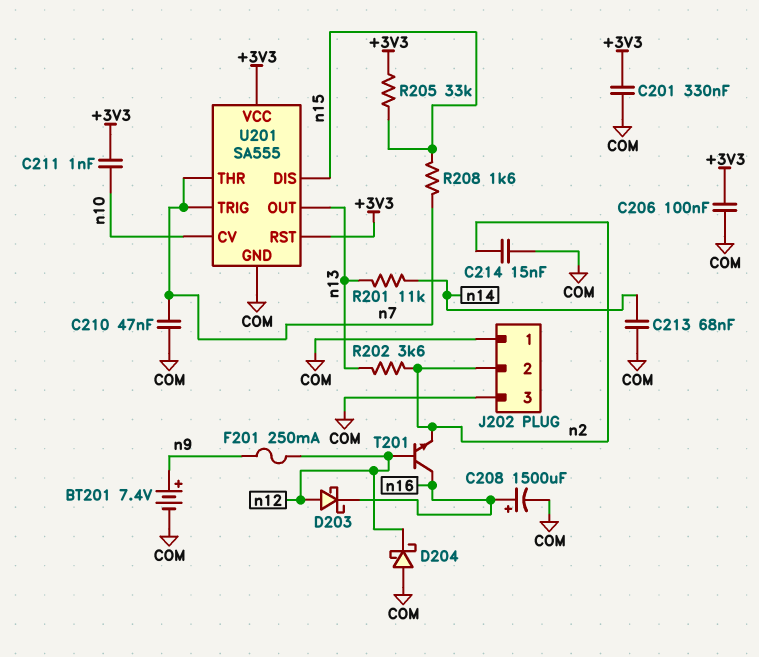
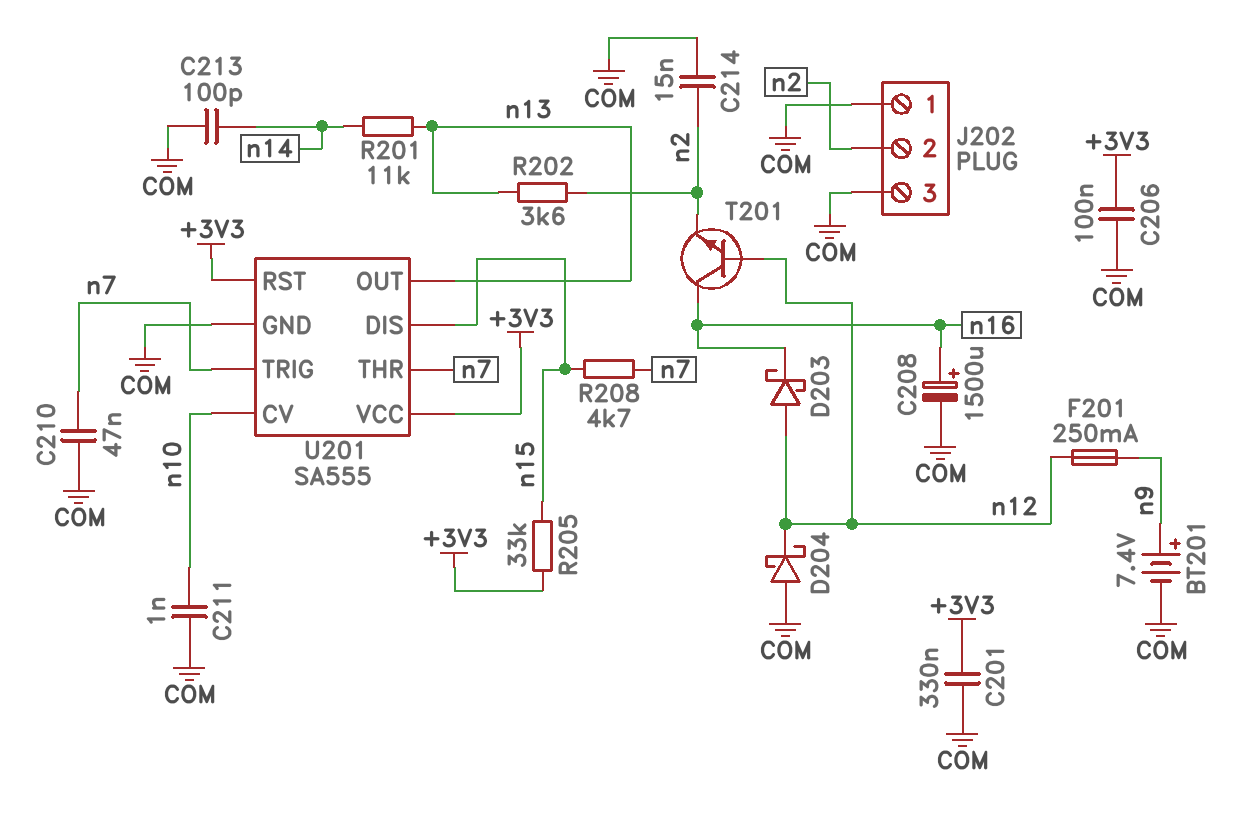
C211: 1nF (+3V3, n10) -> 1nF (COM, n10)
C213: 68nF (COM, n14) -> 100pF (COM, n14)
R208: 1.6k (n7, n15) -> 4.7k (n7, n15)

